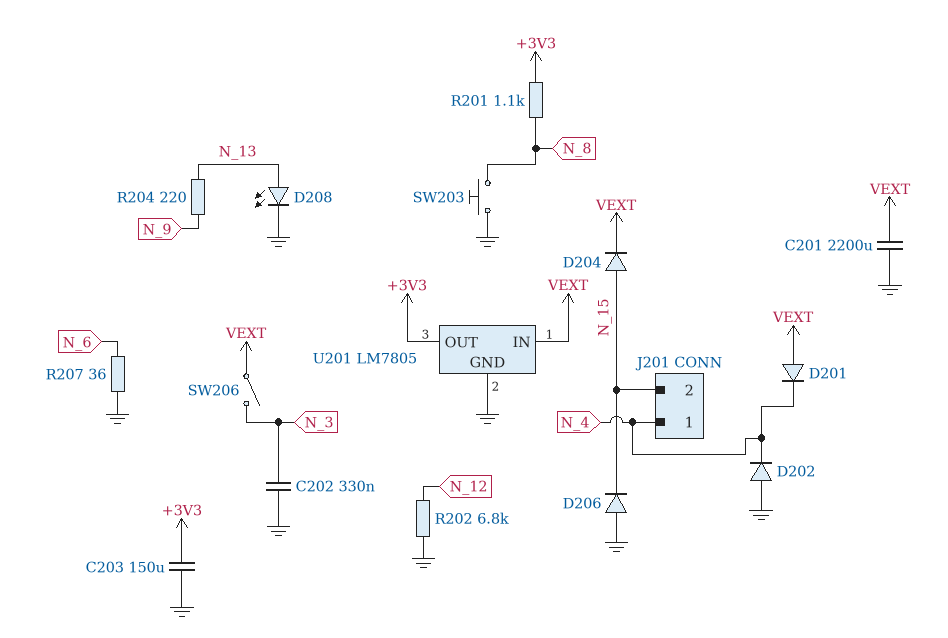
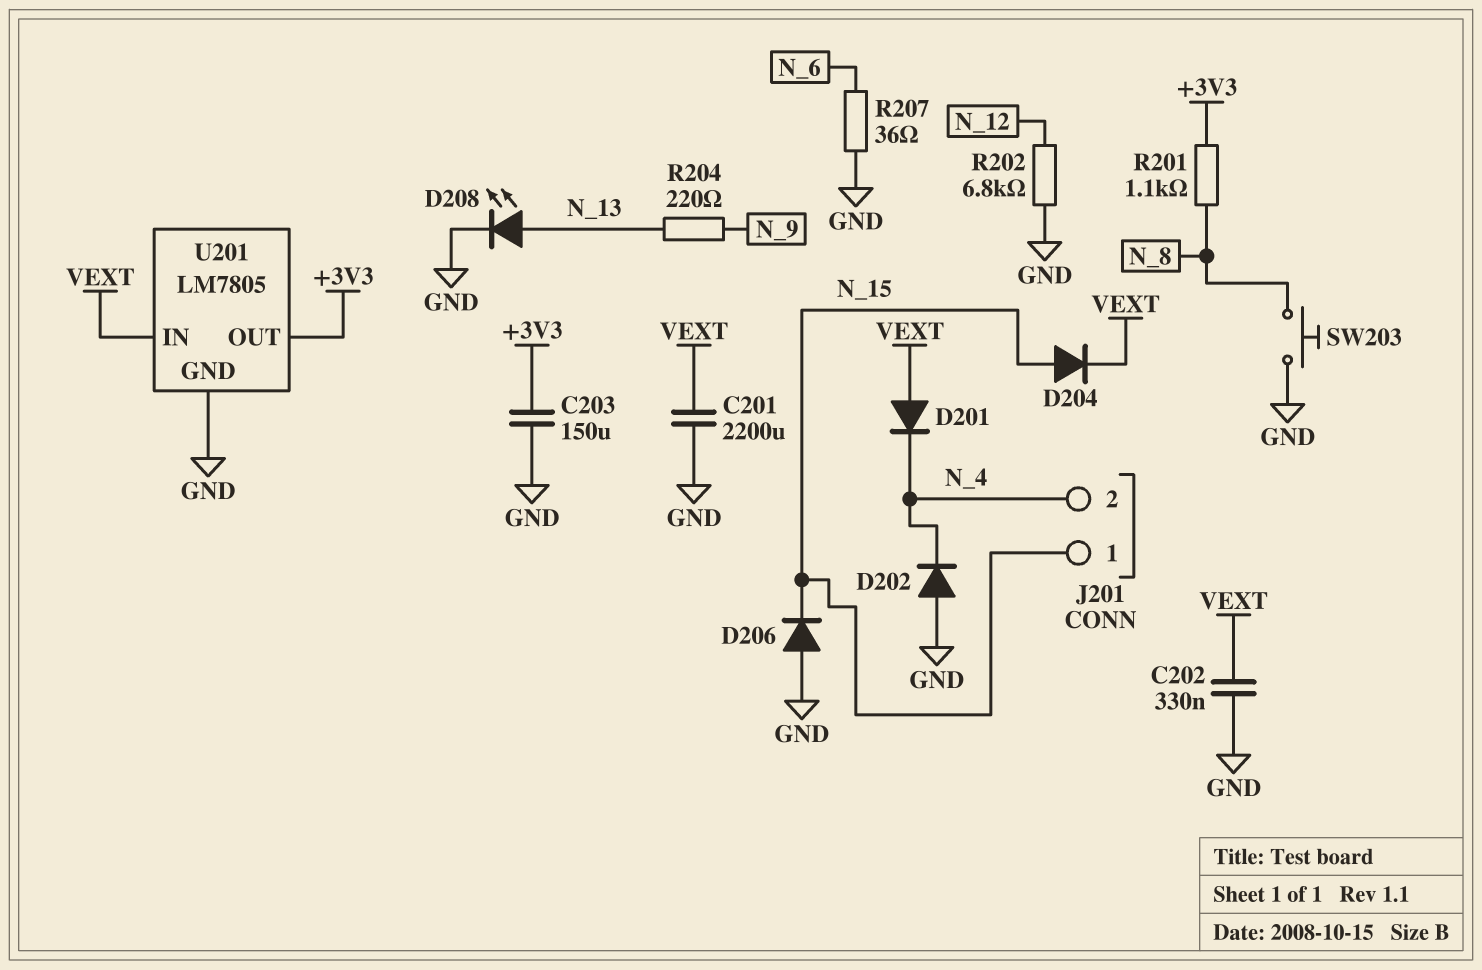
C202: 330nF (GND, N_3) -> 330nF (GND, VEXT)
J201 pin 1: N_4 -> N_15
J201 pin 2: N_15 -> N_4
SW206: switch (N_3, VEXT) -> none

